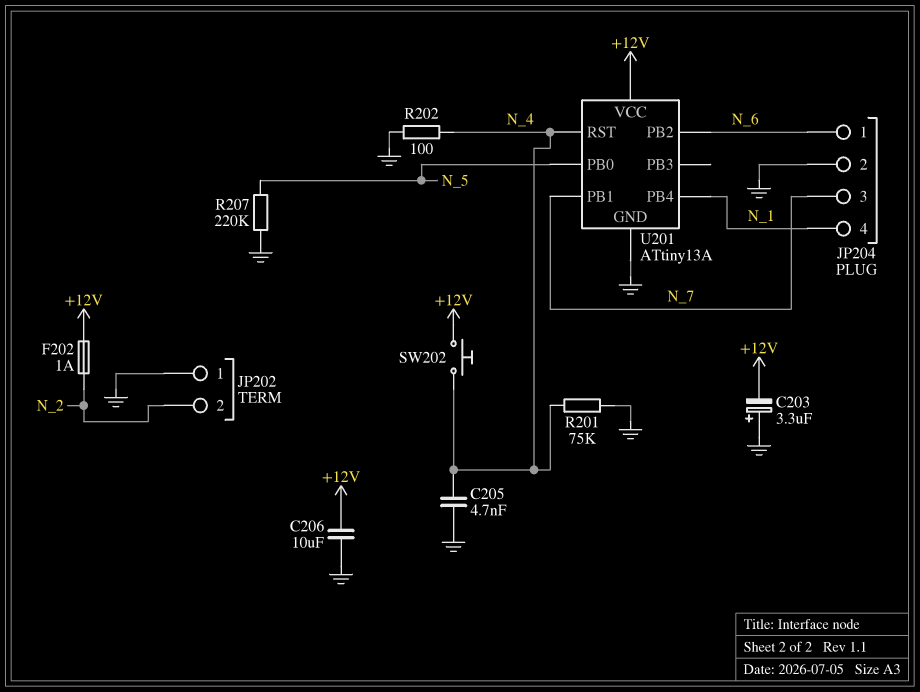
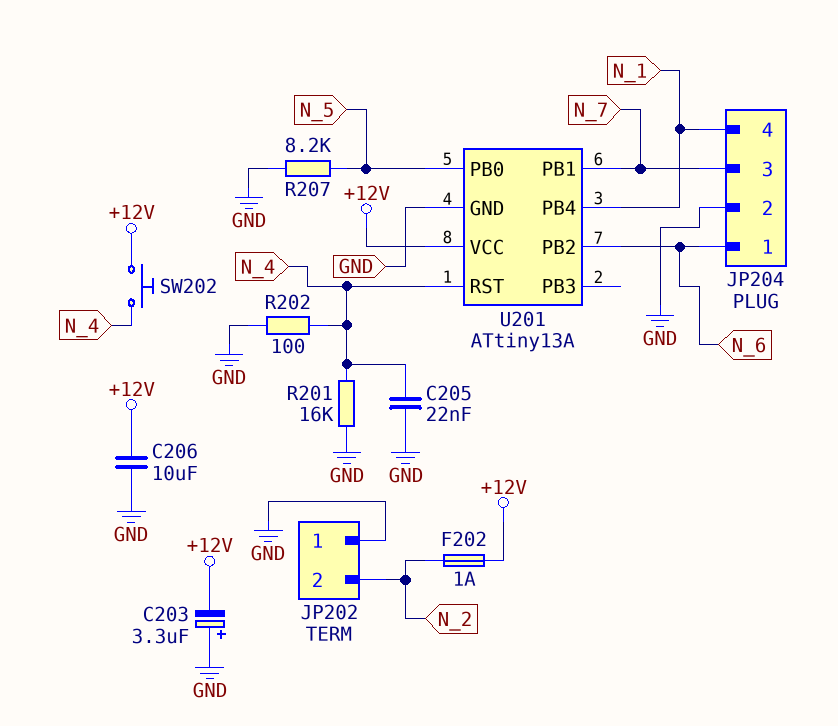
C205: 4.7nF (GND, N_4) -> 22nF (GND, N_4)
R201: 75k (GND, N_4) -> 16k (GND, N_4)
R207: 220k (GND, N_5) -> 8.2k (GND, N_5)

